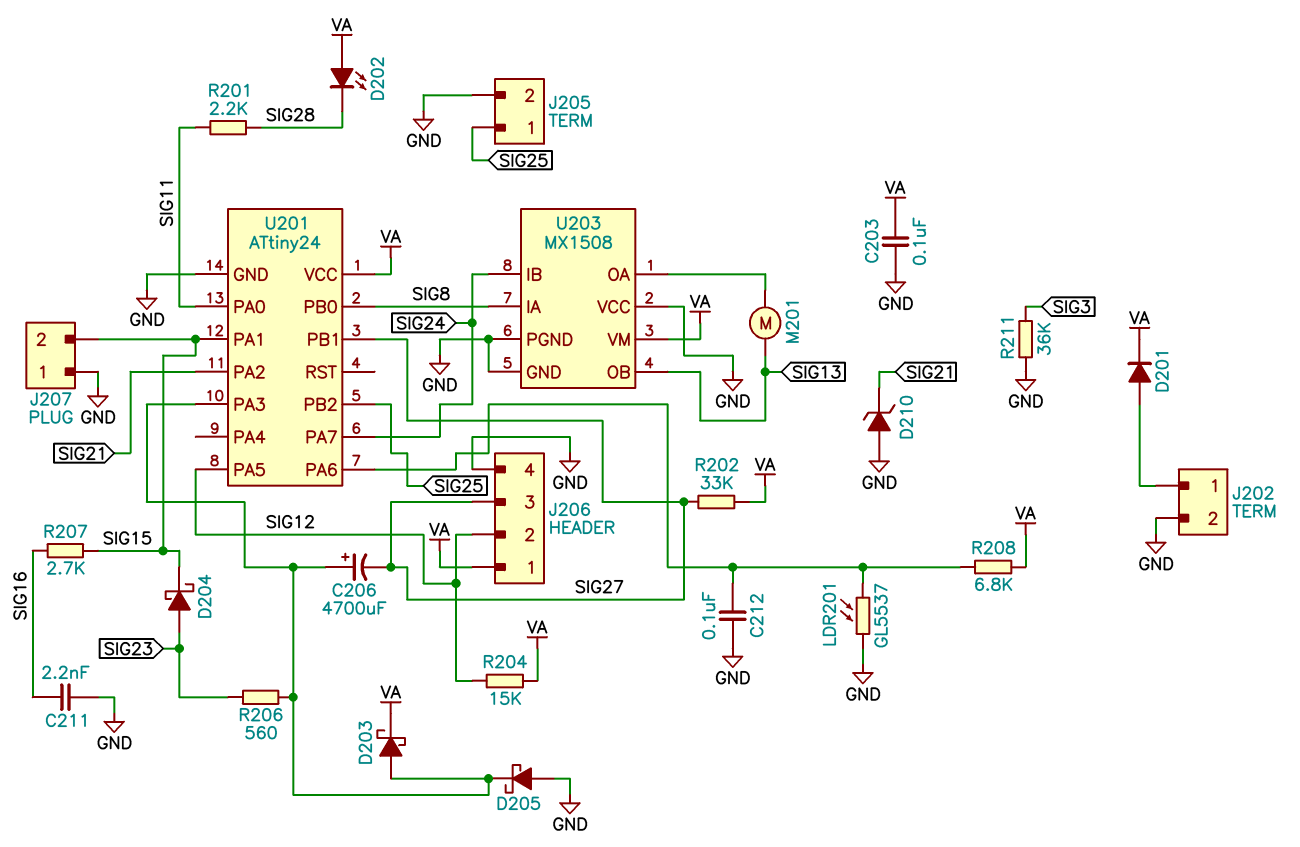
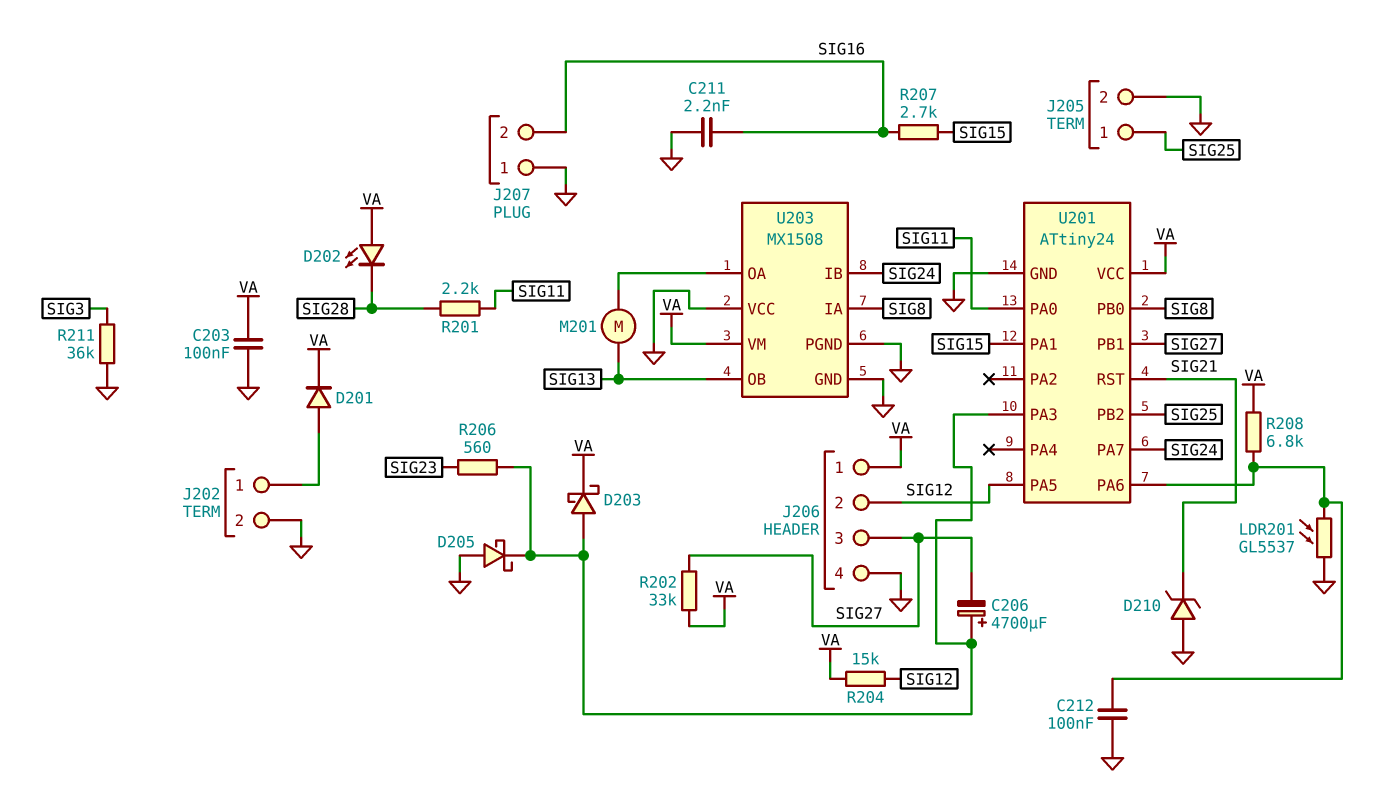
D204: schottky (A SIG23, K SIG15) -> none
J207 pin 2: SIG15 -> SIG16
U201 pin PA2: SIG21 -> none
U201 pin RST: none -> SIG21

